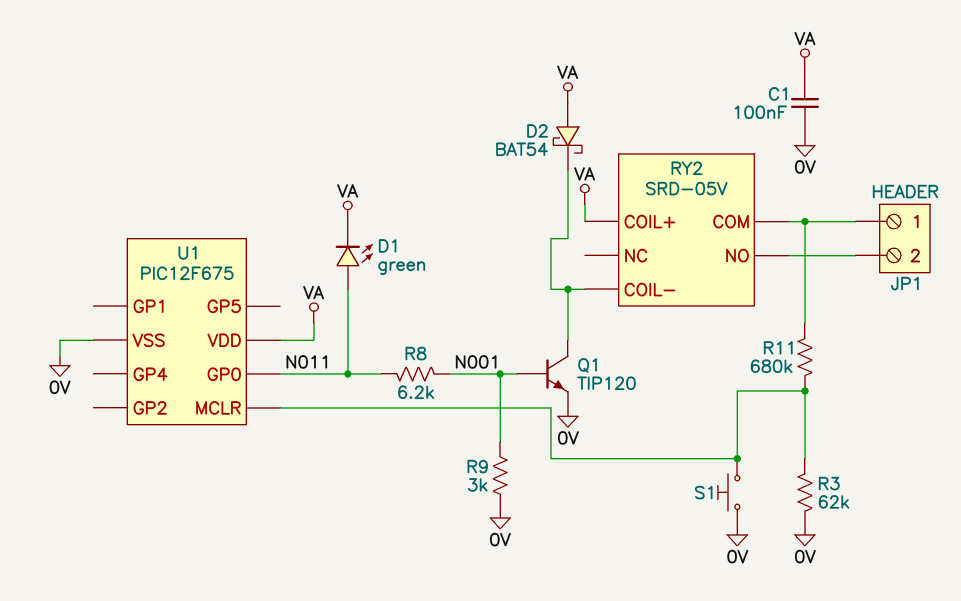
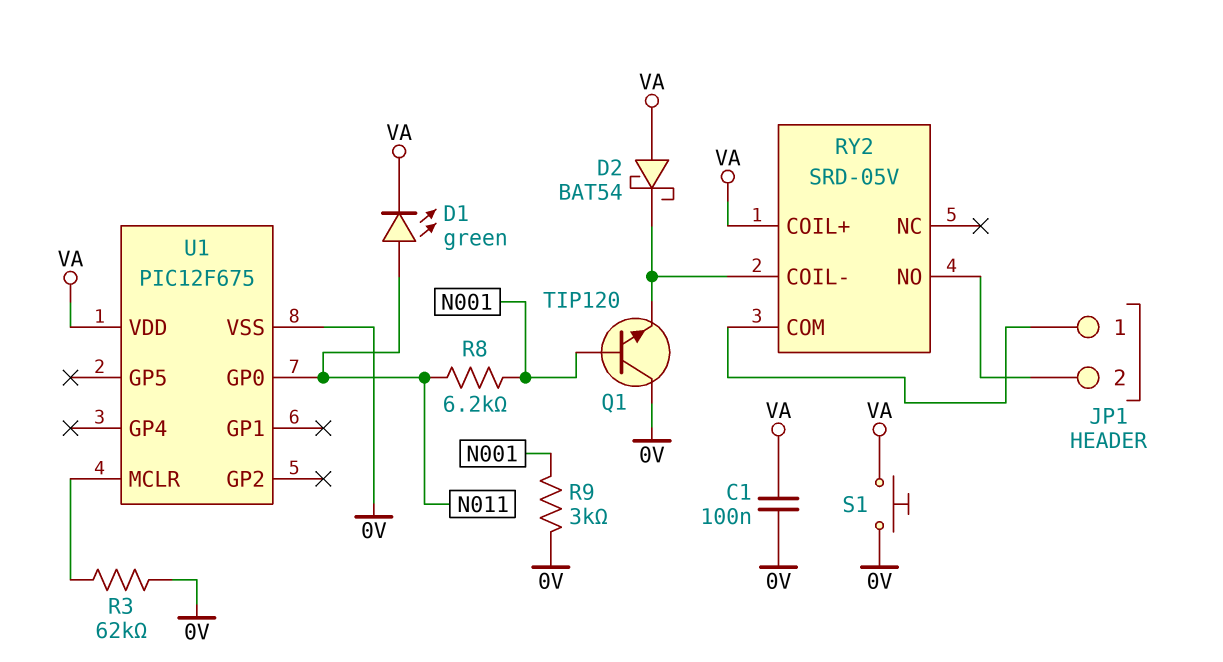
Q1: NPN TIP120 (B N001, C RY2/COIL-, E 0V) -> NPN TIP120 (B N001, C 0V, E RY2/COIL-)
R11: 680k (JP1/1, U1/MCLR) -> none
S1: button (0V, U1/MCLR) -> button (0V, VA)

